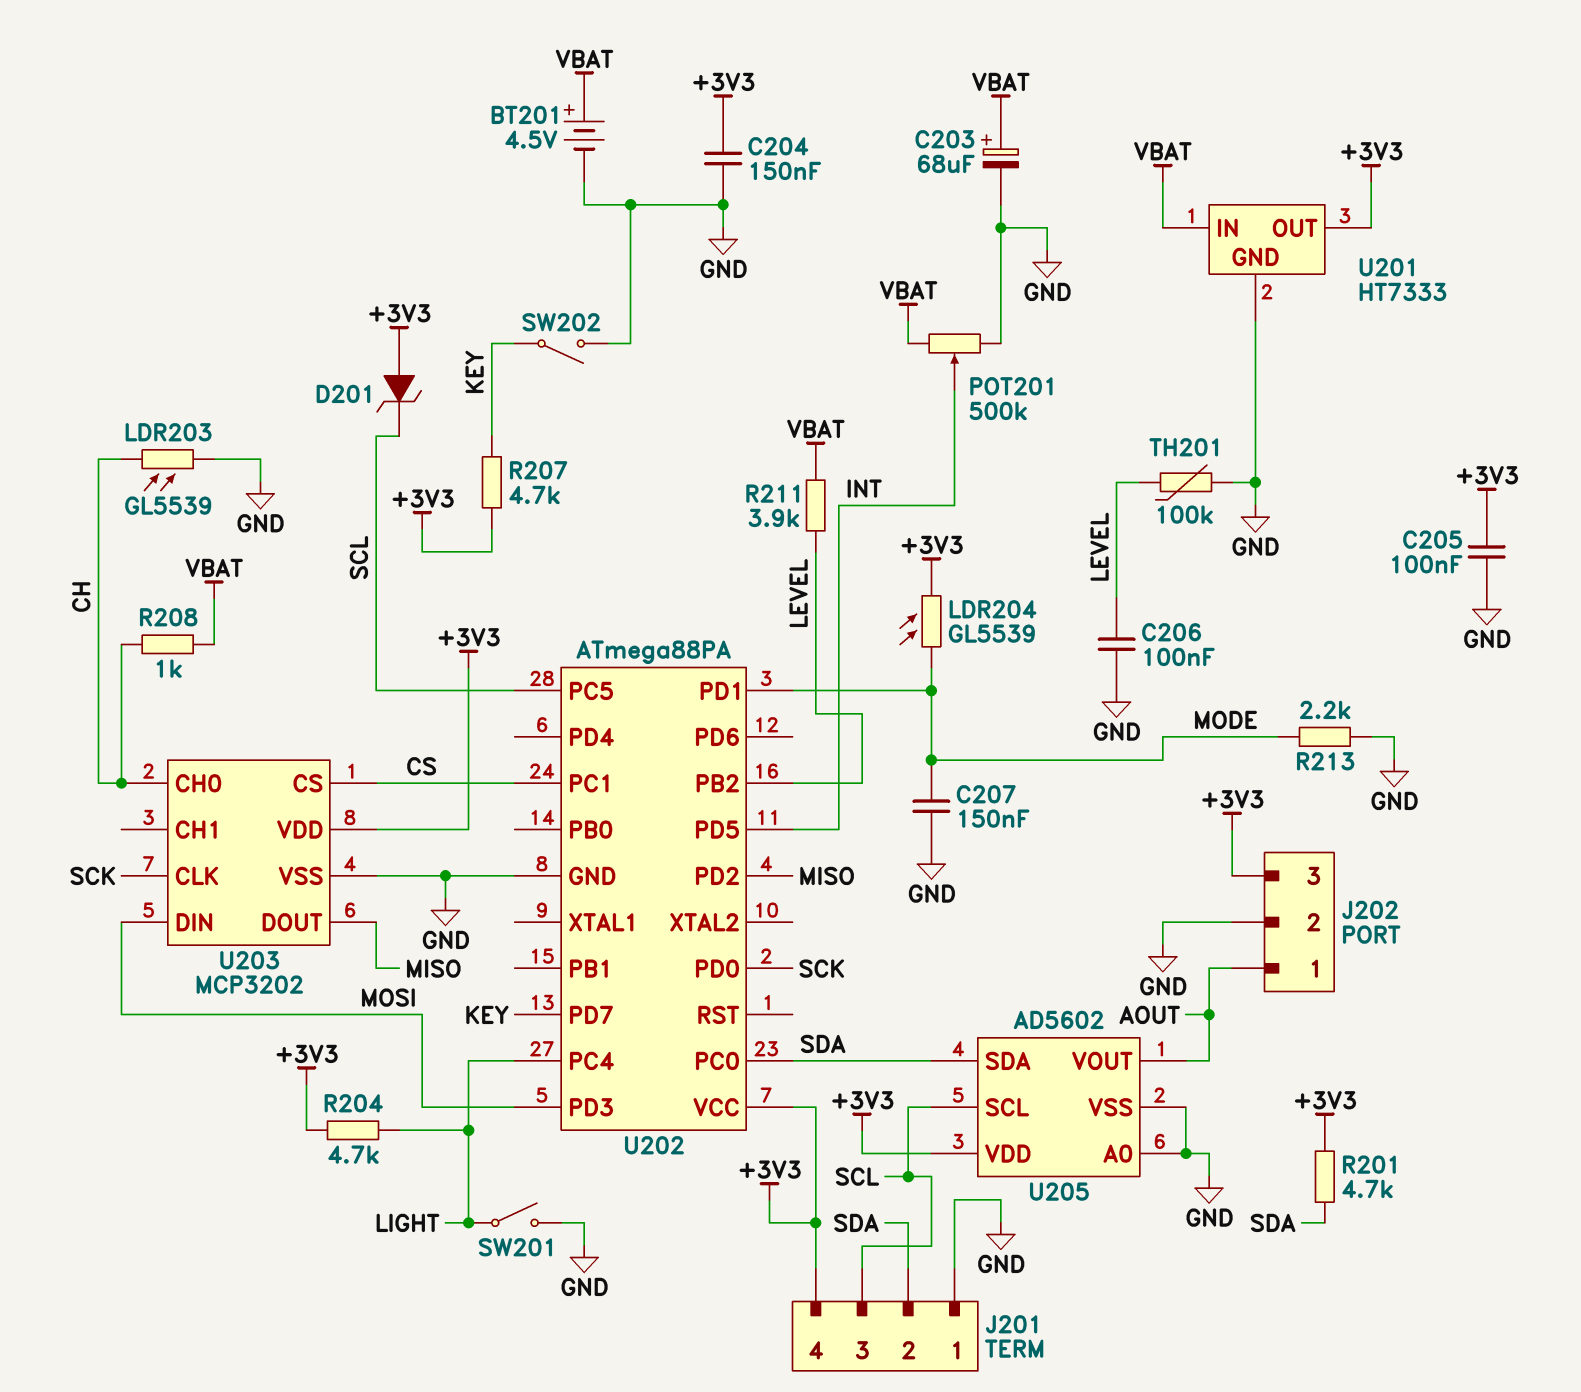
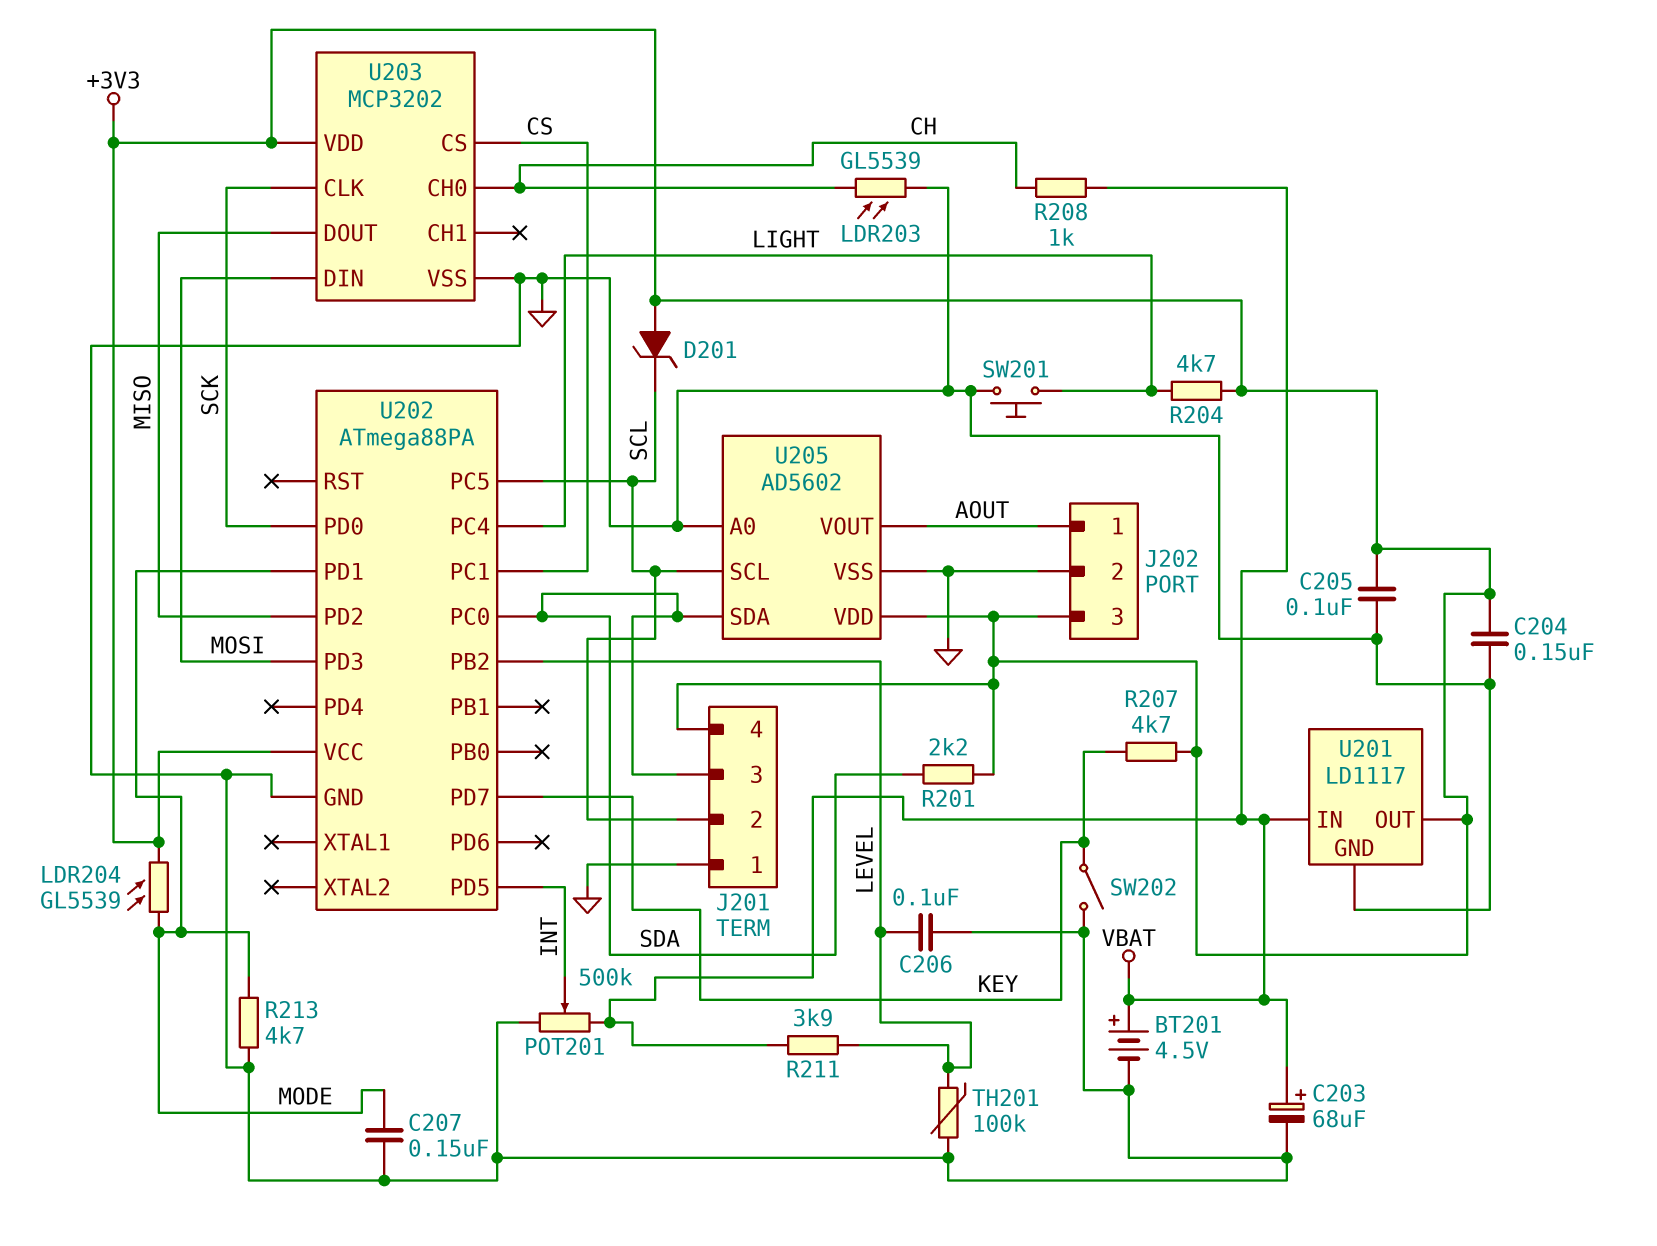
J201 pin 2: SDA -> SCL
J201 pin 3: SCL -> SDA
R201: 4.7k (+3V3, SDA) -> 2.2k (+3V3, SDA)
R213: 2.2k (GND, MODE) -> 4.7k (GND, MODE)
SW201: switch (GND, LIGHT) -> button (GND, LIGHT)
U201: HT7333 -> LD1117

